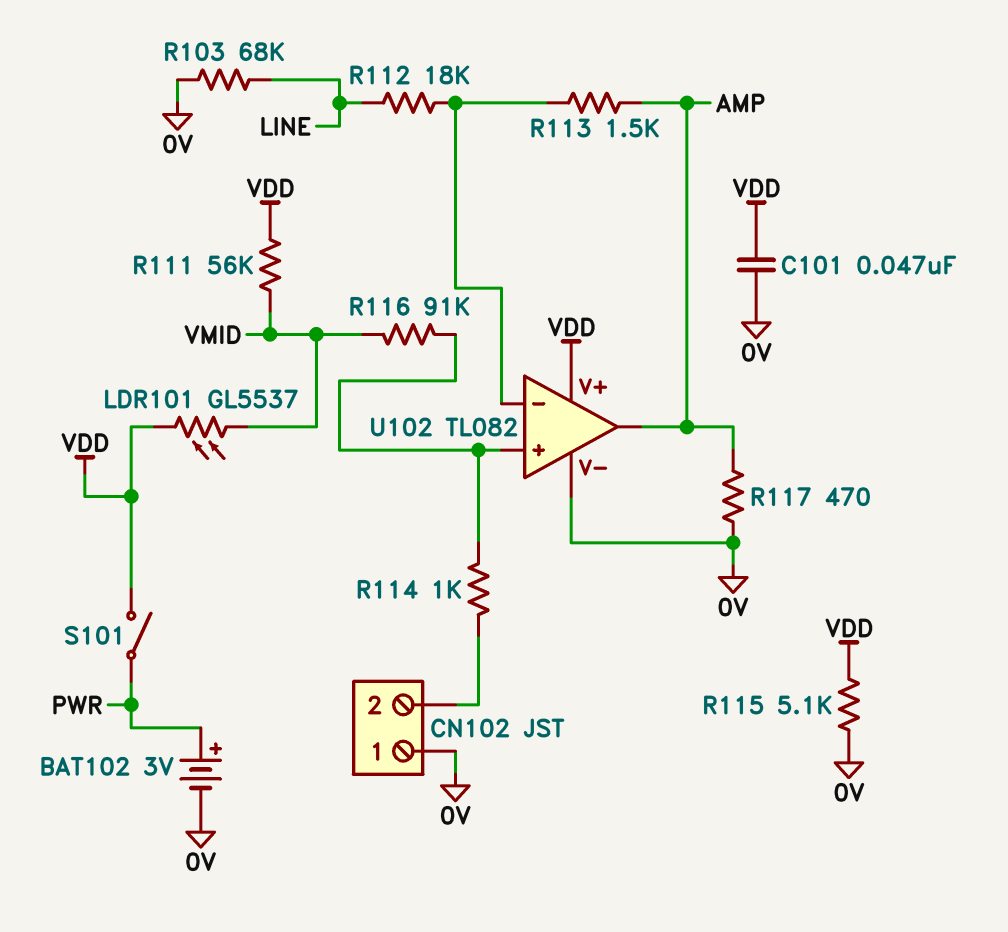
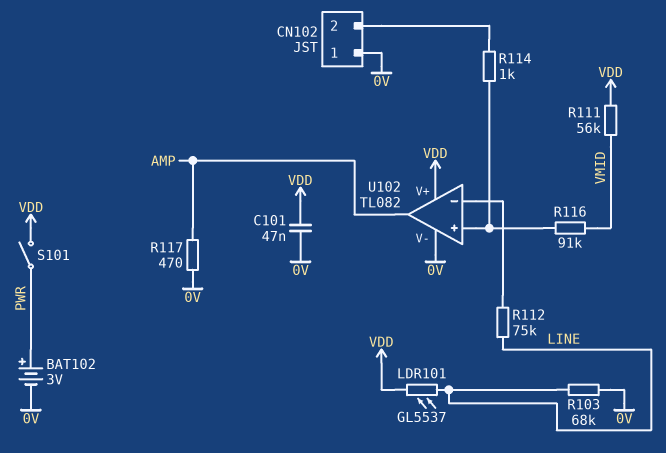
LDR101: GL5537 (VDD, VMID) -> GL5537 (LINE, VDD)
R112: 18k (LINE, U102/in-) -> 75k (LINE, U102/in-)
R113: 1.5k (AMP, U102/in-) -> none
R115: 5.1k (0V, VDD) -> none

